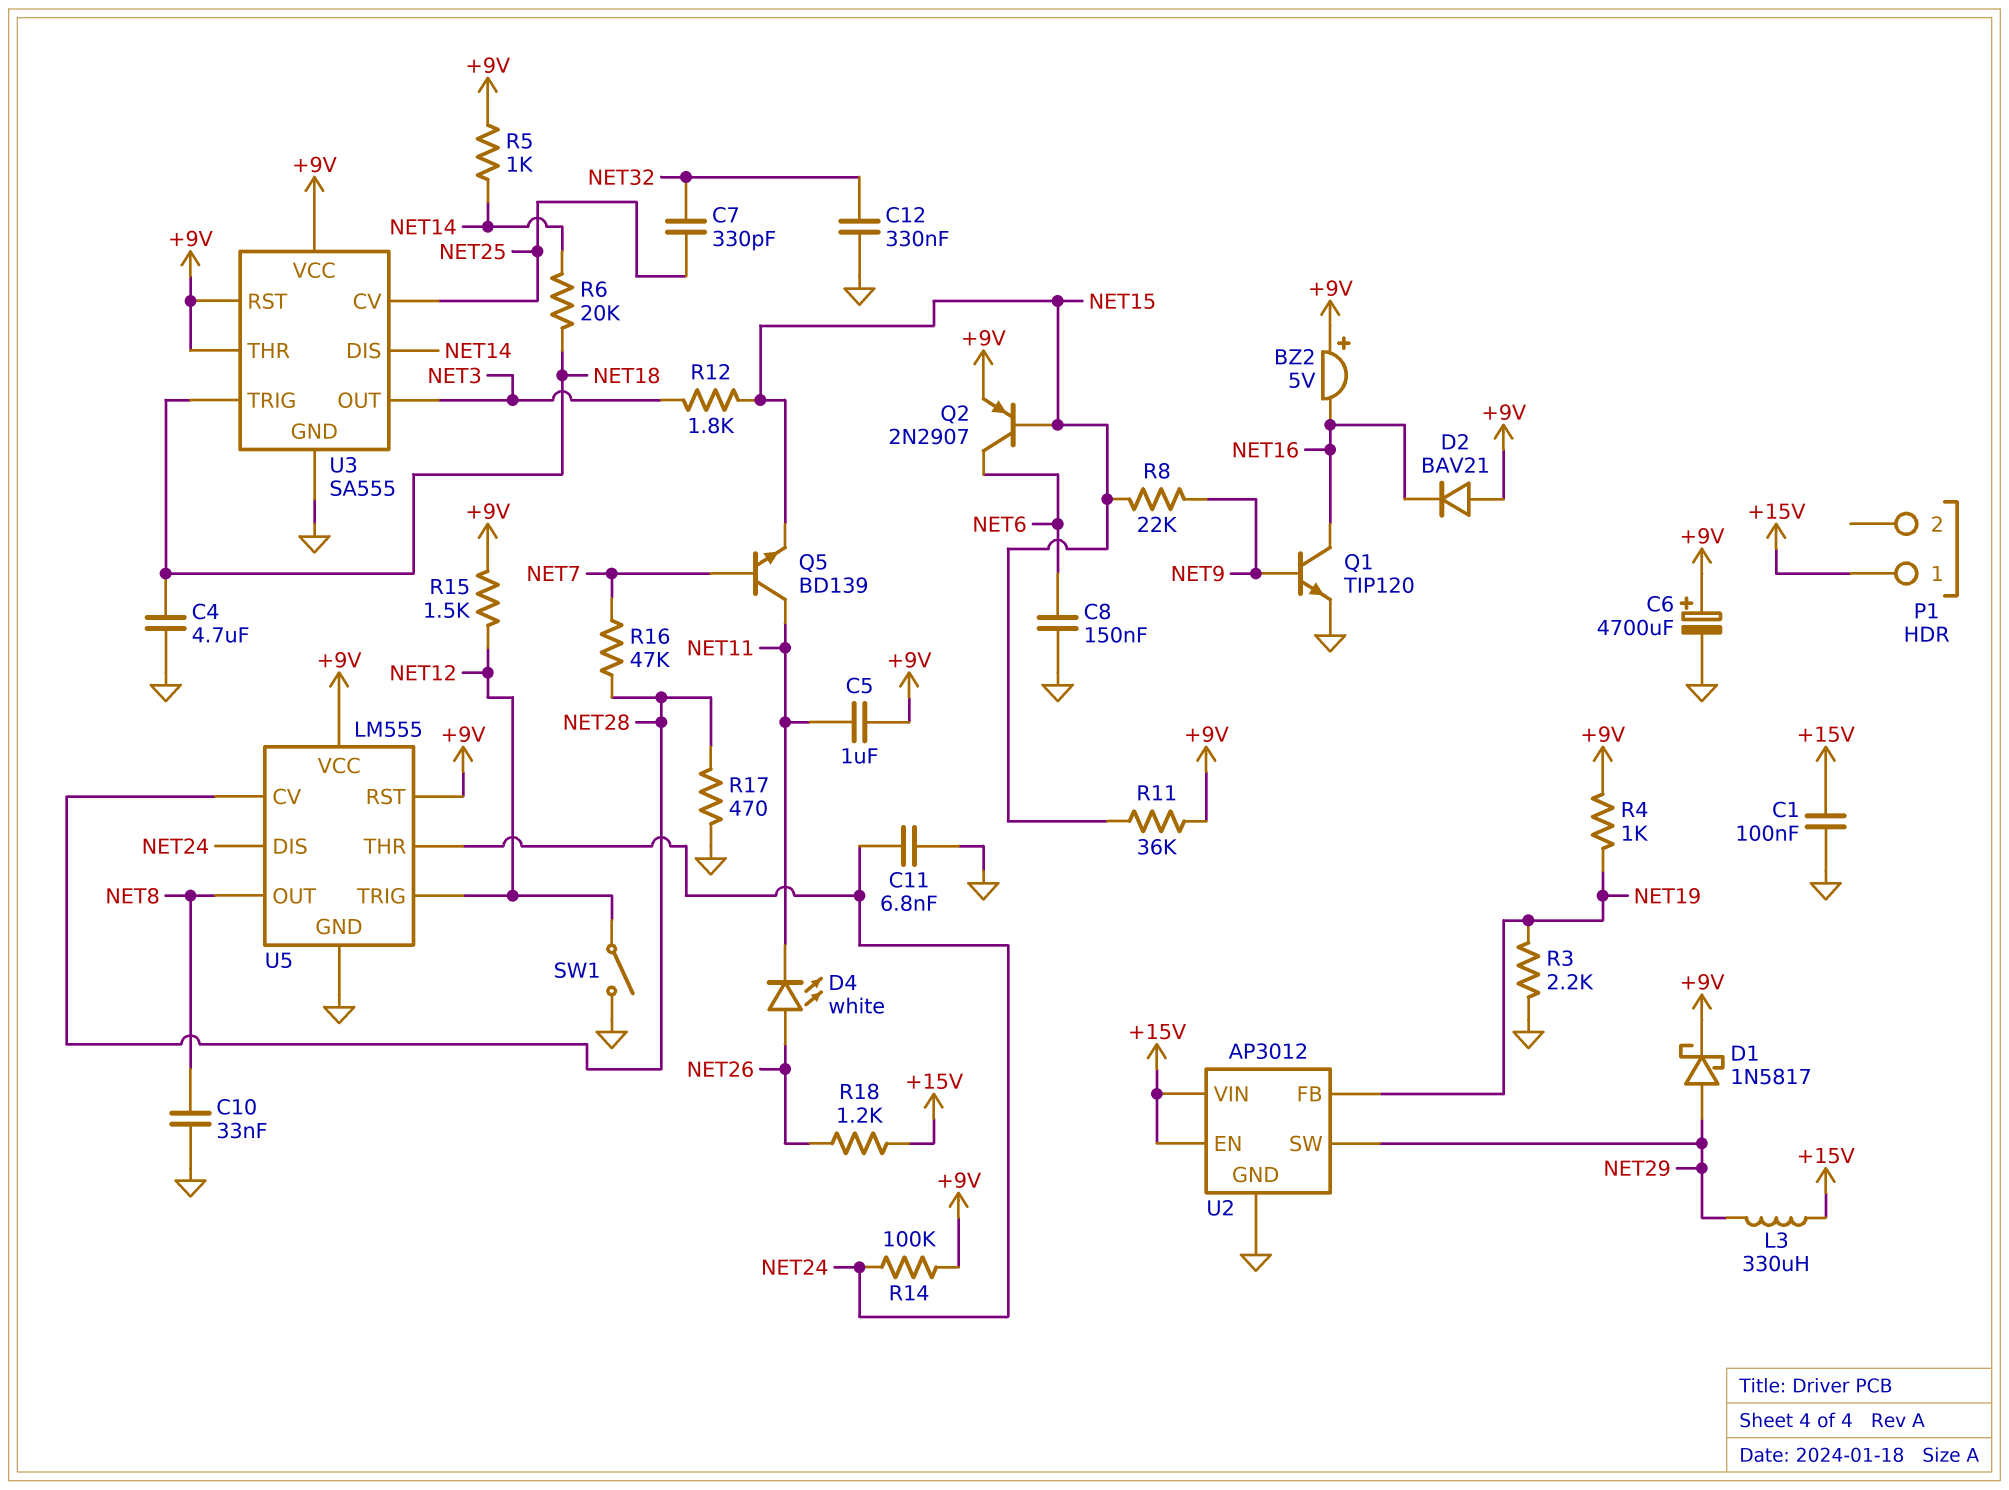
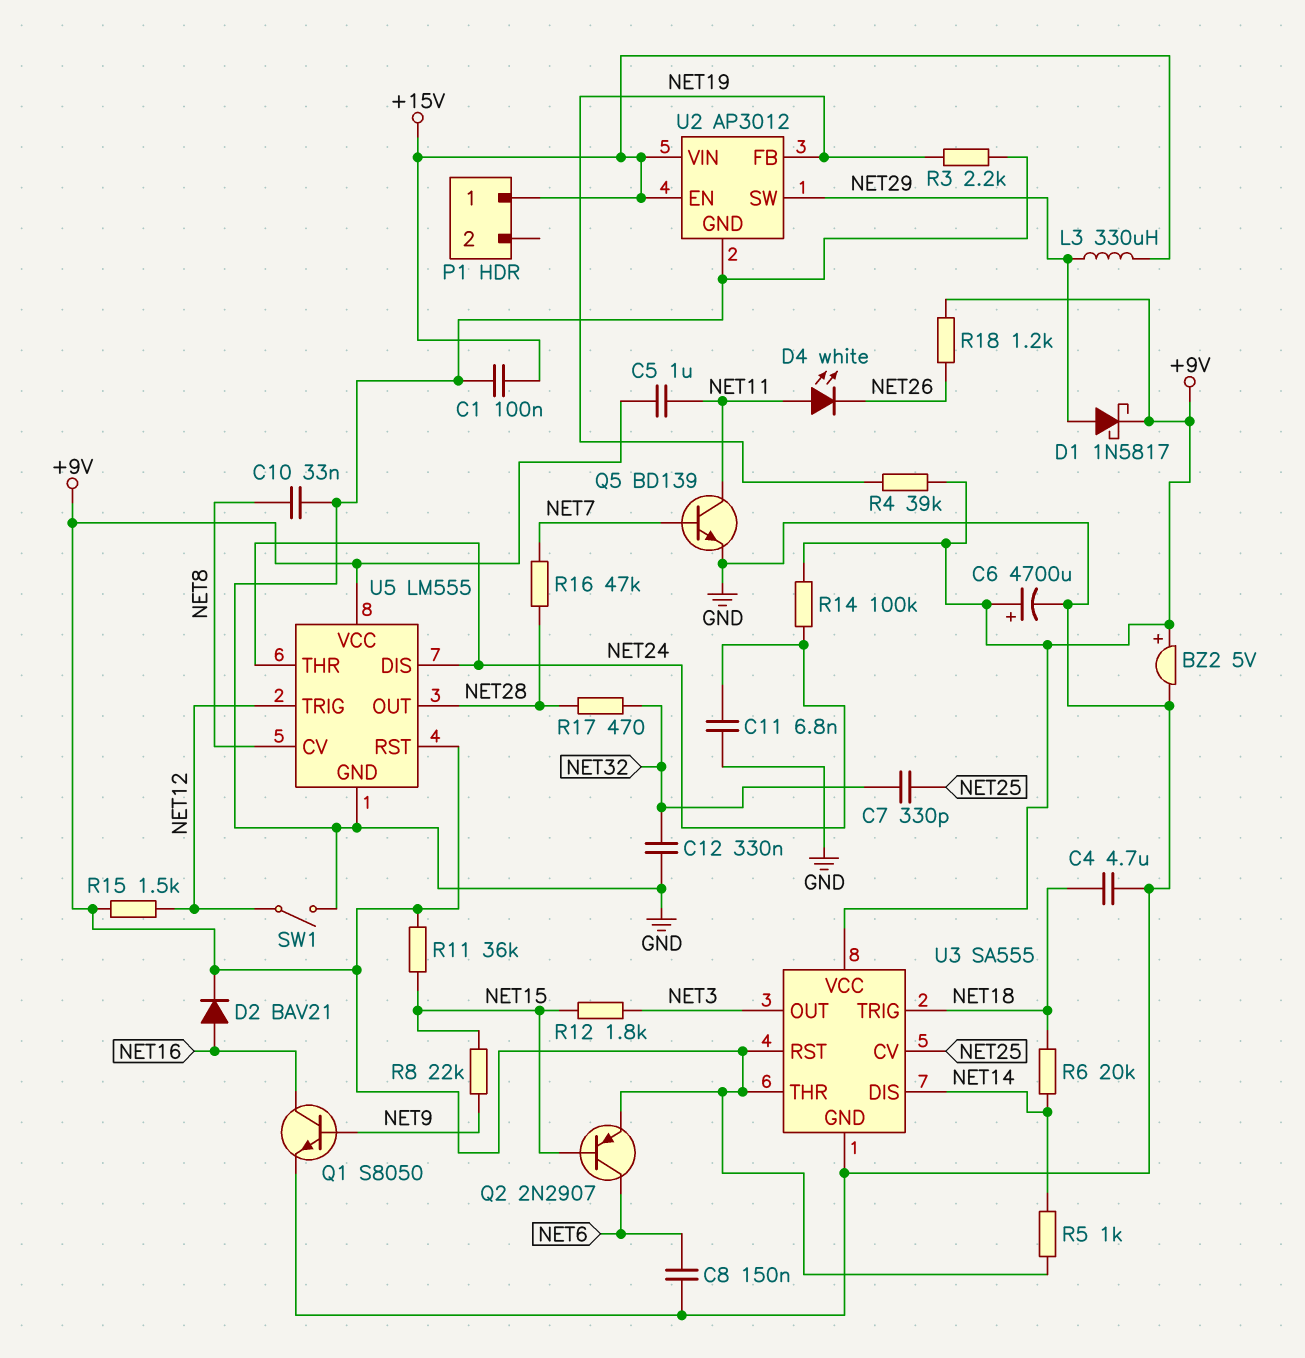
BZ2: buzzer 5V (plus +9V, minus NET16) -> buzzer 5V (plus +9V, minus GND)
D2: diode BAV21 (A +9V, K NET16) -> diode BAV21 (A NET16, K +9V)
D4: LED white (A NET26, K NET11) -> LED white (A NET11, K NET26)
Q1: NPN TIP120 (B NET9, C NET16, E GND) -> NPN S8050 (B NET9, C NET16, E GND)
Q5: NPN BD139 (B NET7, C NET11, E NET15) -> NPN BD139 (B NET7, C NET11, E GND)
R4: 1k (+9V, NET19) -> 39k (+9V, NET19)
R17: 470 (GND, NET28) -> 470 (NET28, NET32)
R18: 1.2k (+15V, NET26) -> 1.2k (+9V, NET26)
U5 pin CV: NET28 -> NET8
U5 pin OUT: NET8 -> NET28

